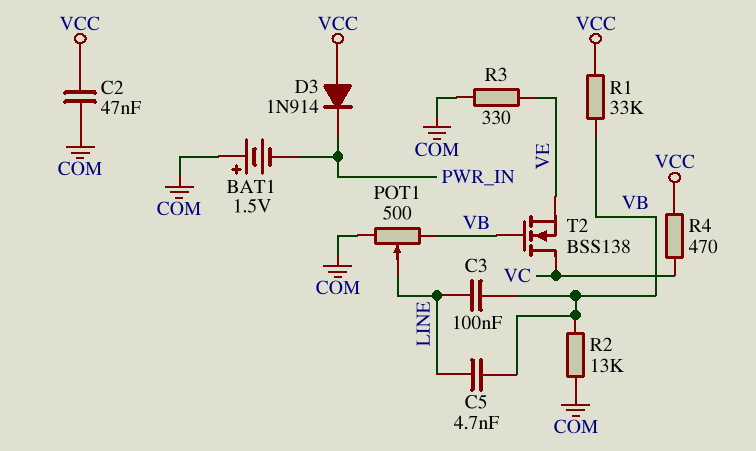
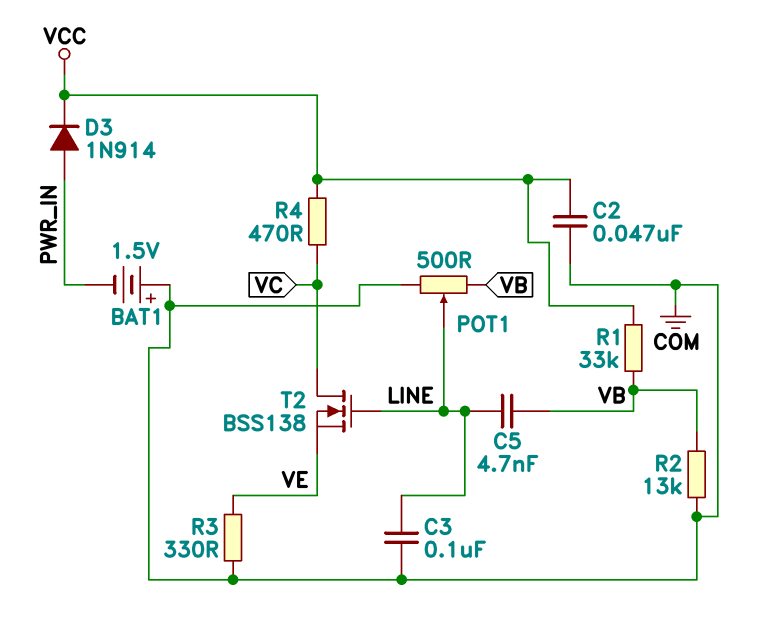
C3: 100nF (LINE, VB) -> 100nF (COM, LINE)
D3: diode 1N914 (A VCC, K PWR_IN) -> diode 1N914 (A PWR_IN, K VCC)
T2: NMOS BSS138 (G VB, D VC, S VE) -> NMOS BSS138 (G LINE, D VC, S VE)

